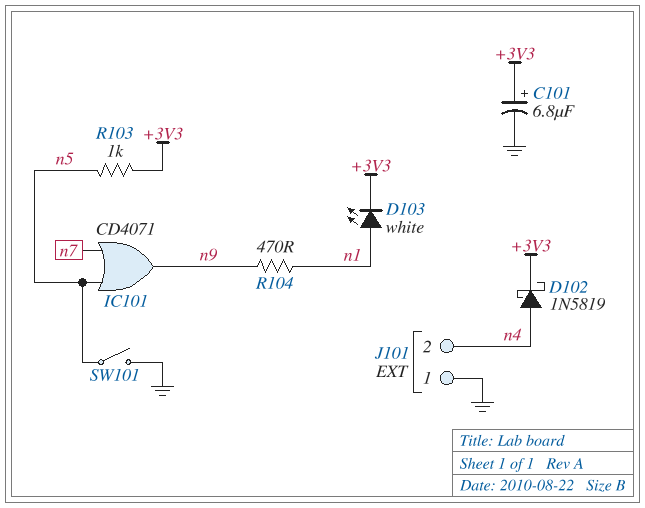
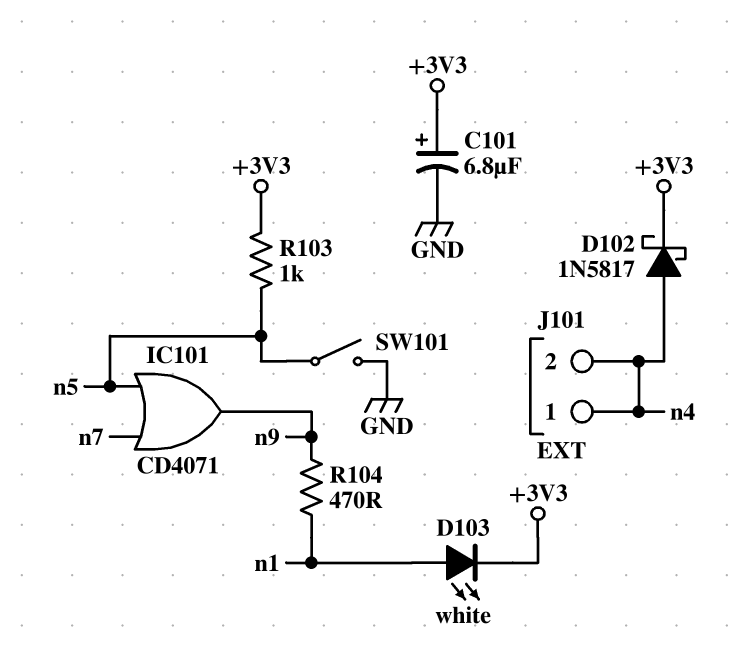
D102: schottky 1N5819 (A n4, K +3V3) -> schottky 1N5817 (A n4, K +3V3)
J101 pin 1: GND -> n4

